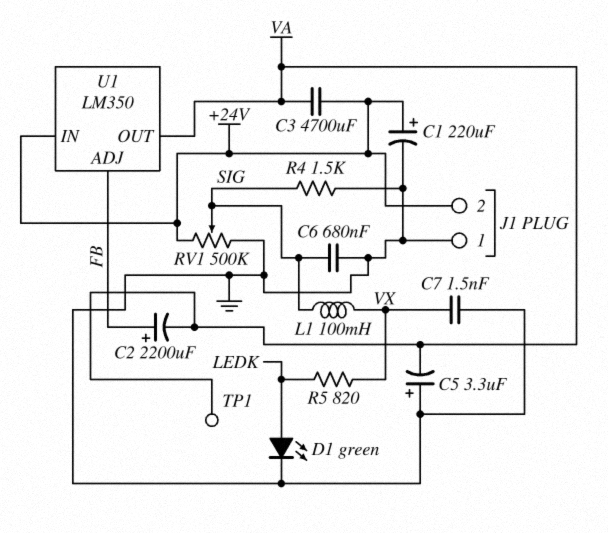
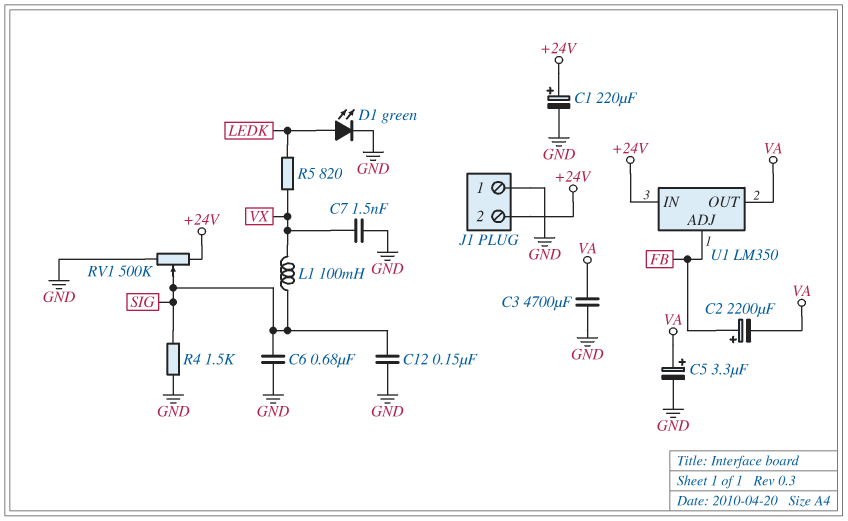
C3: 4700uF (+24V, VA) -> 4700uF (GND, VA)
C5: 3.3uF (plus GND, minus VA) -> 3.3uF (plus VA, minus GND)
C12: none -> 150nF (GND, SIG)
TP1: test point (VA) -> none

